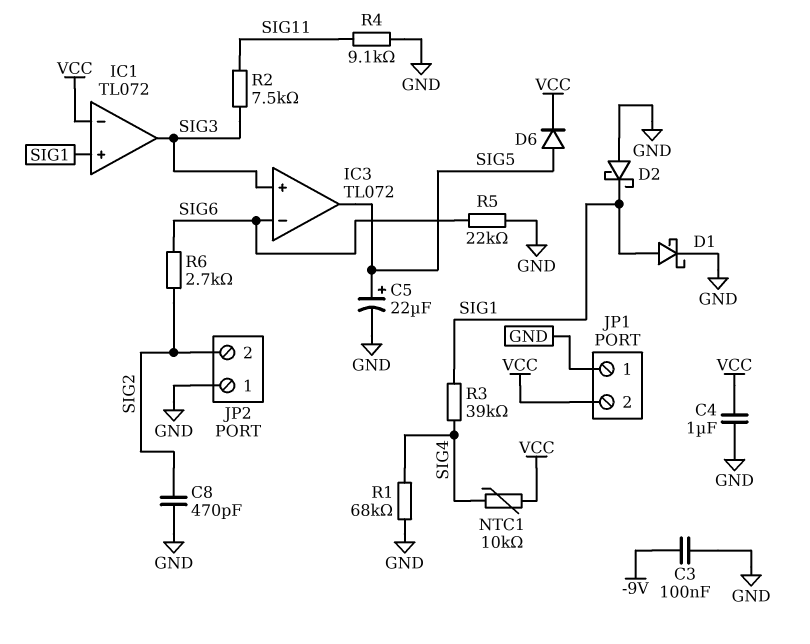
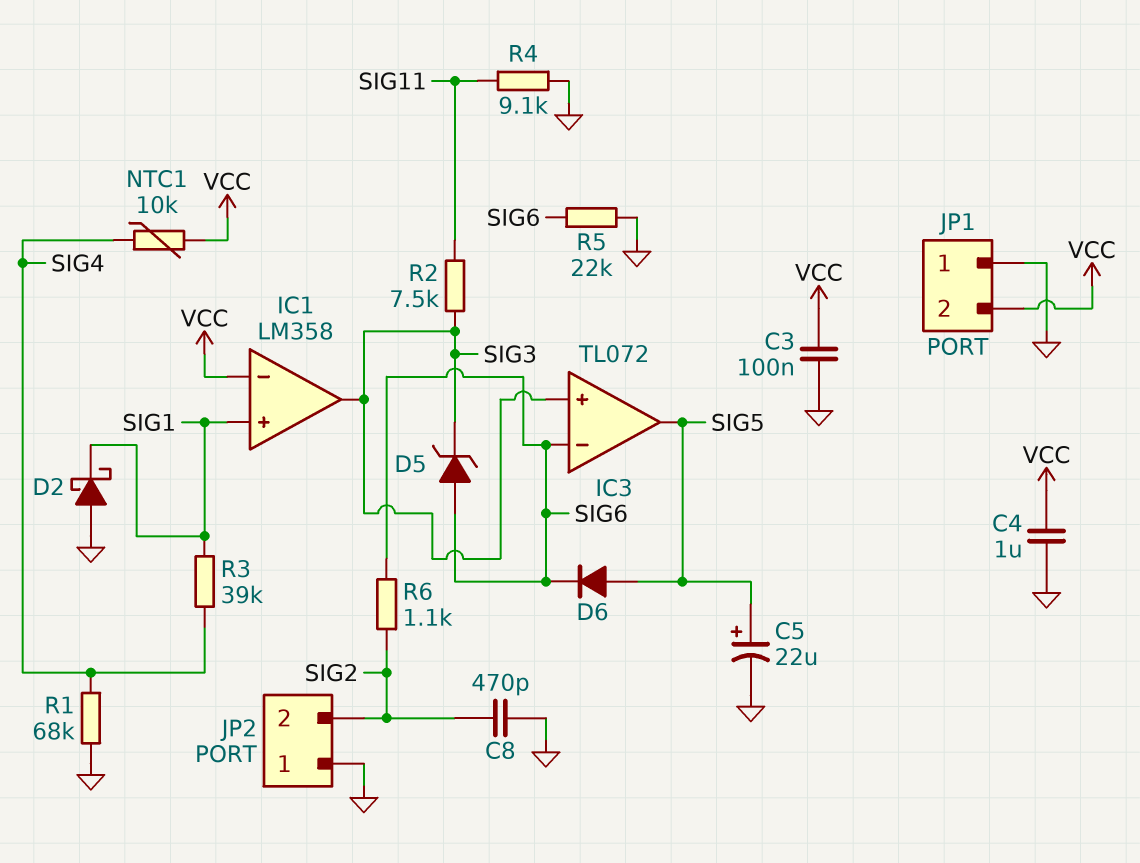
C3: 100nF (-9V, GND) -> 100nF (GND, VCC)
D1: schottky (A SIG1, K GND) -> none
D5: none -> zener (A SIG6, K SIG3)
D6: diode (A SIG5, K VCC) -> diode (A SIG5, K SIG6)
IC1: TL072 -> LM358
R6: 2.7k (SIG2, SIG6) -> 1.1k (SIG2, SIG6)

